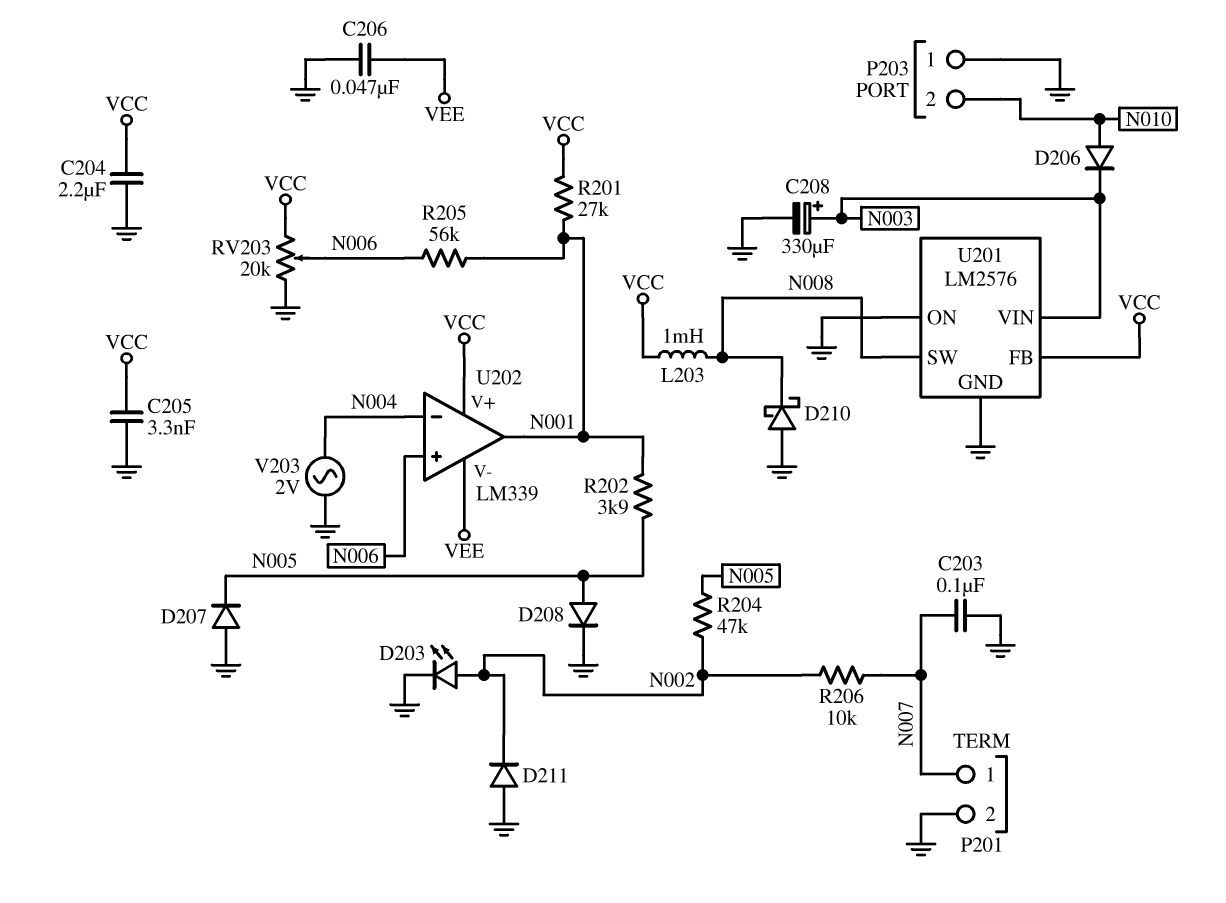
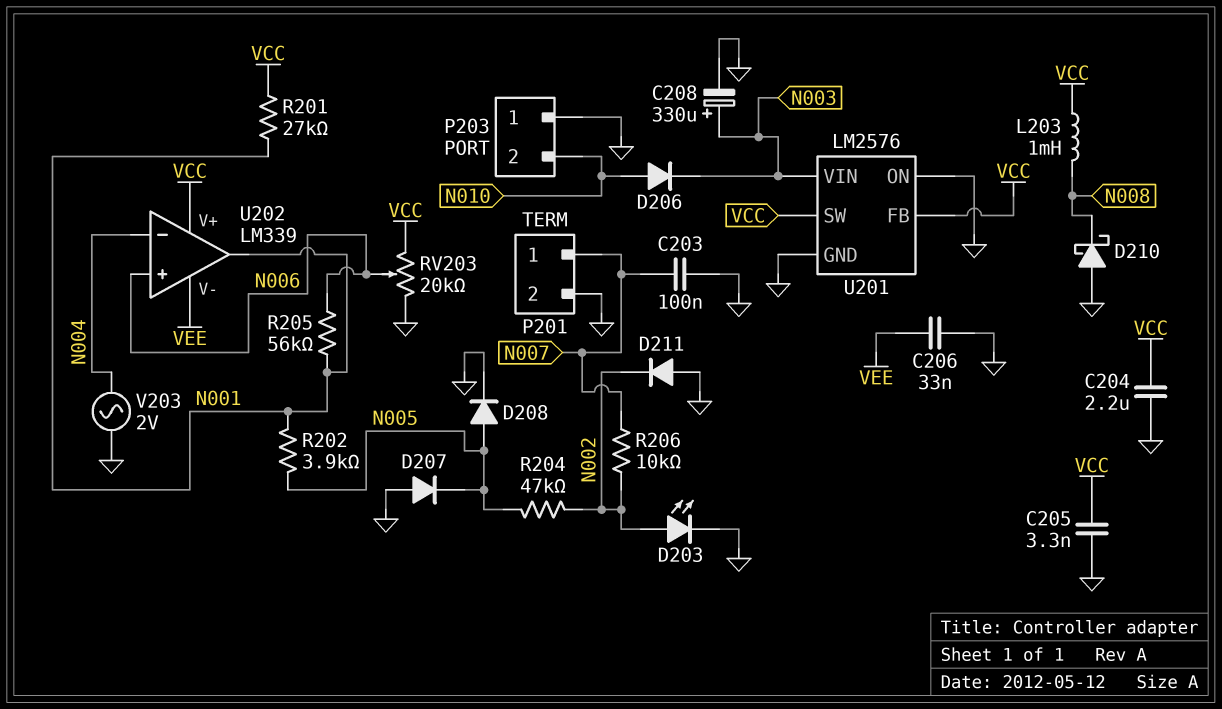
C206: 47nF (GND, VEE) -> 33nF (GND, VEE)
U201 pin SW: N008 -> VCC

